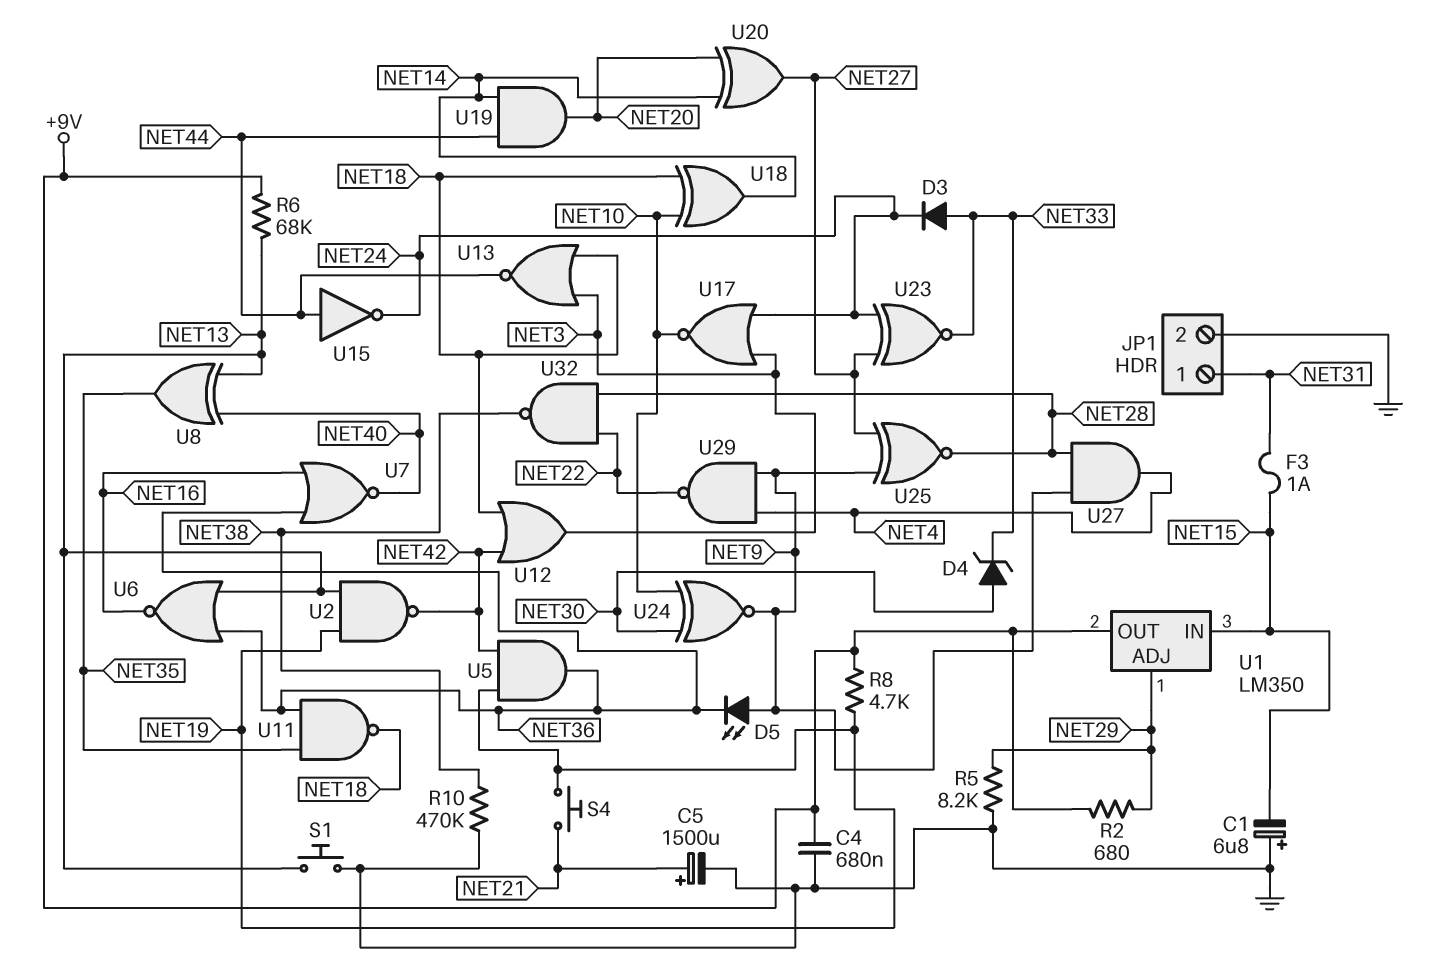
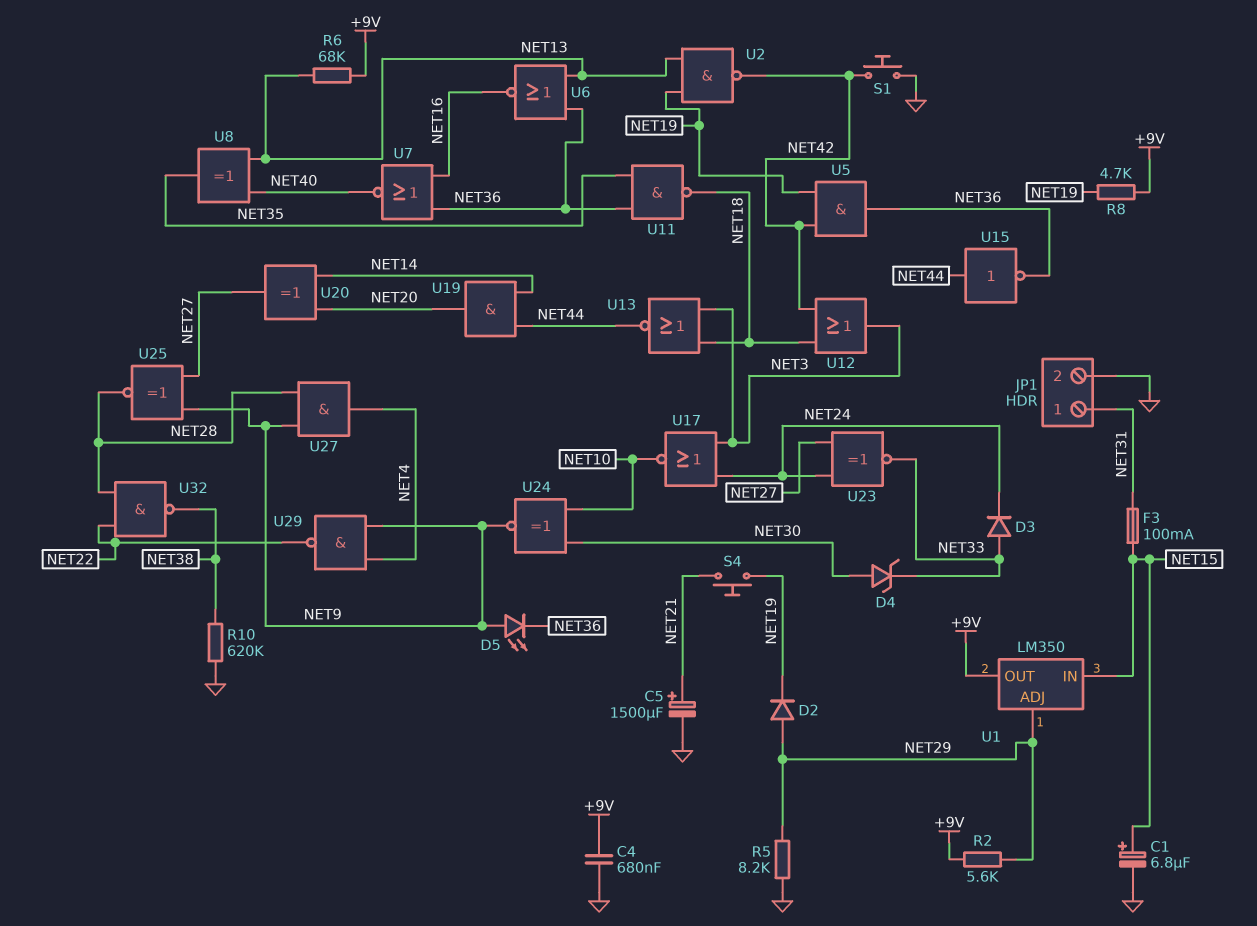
C1: 6.8uF (plus GND, minus NET15) -> 6.8uF (plus NET15, minus GND)
D2: none -> diode (A NET29, K NET19)
F3: 1A (NET15, NET31) -> 100mA (NET15, NET31)
R2: 680 (+9V, NET29) -> 5.6k (+9V, NET29)
R10: 470k (GND, NET38) -> 620k (GND, NET38)
S1: button (GND, NET13) -> button (GND, NET42)
U15: NOT (in NET44, out NET24) -> NOT (in NET44, out NET36)
U18: XOR (in NET10, in NET18, out NET14) -> none

